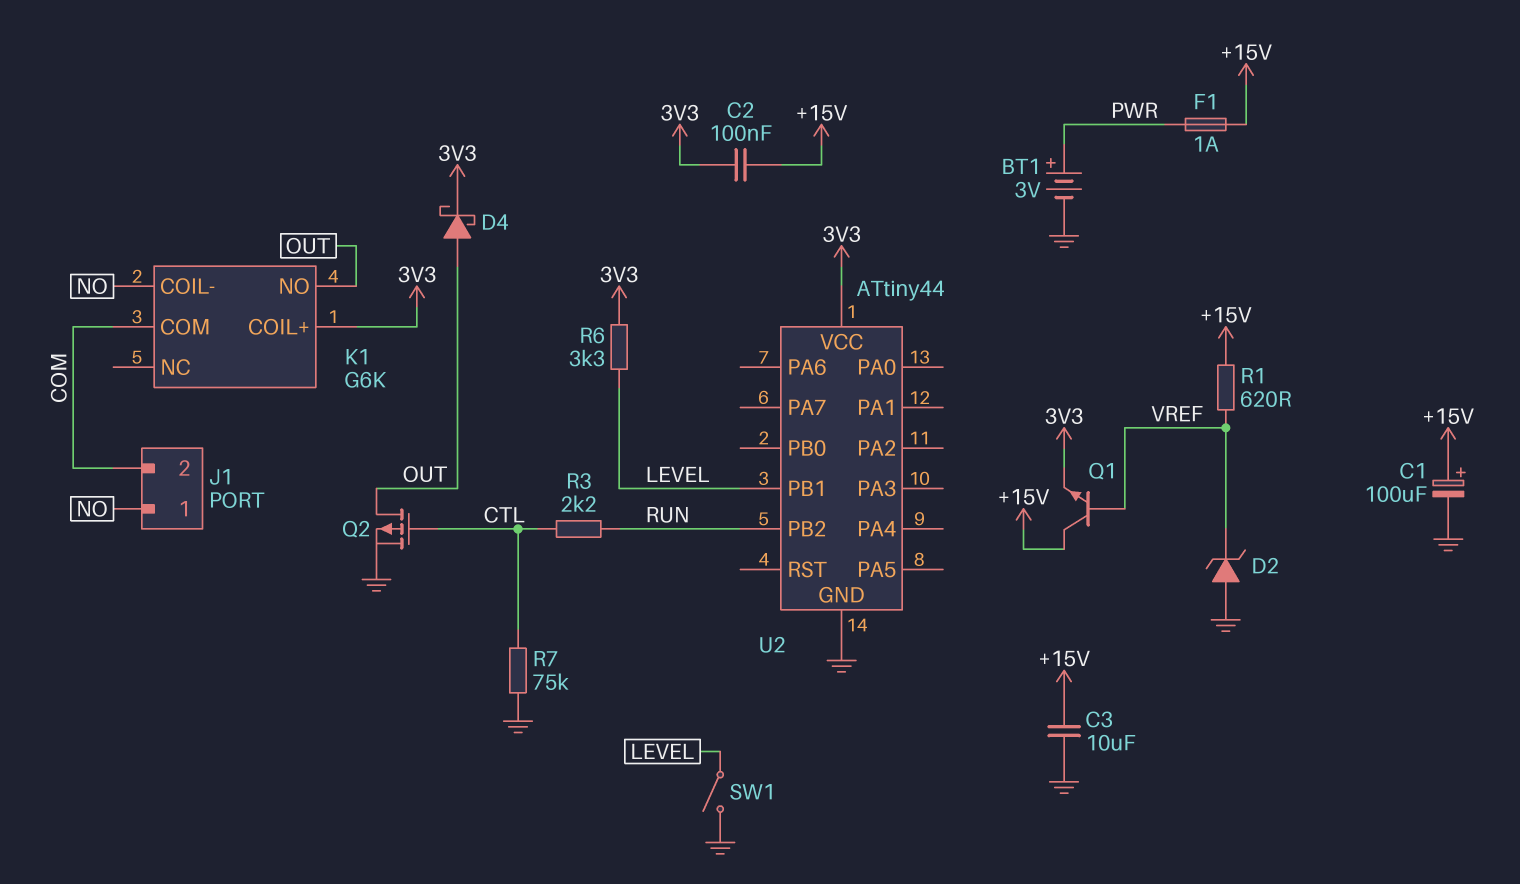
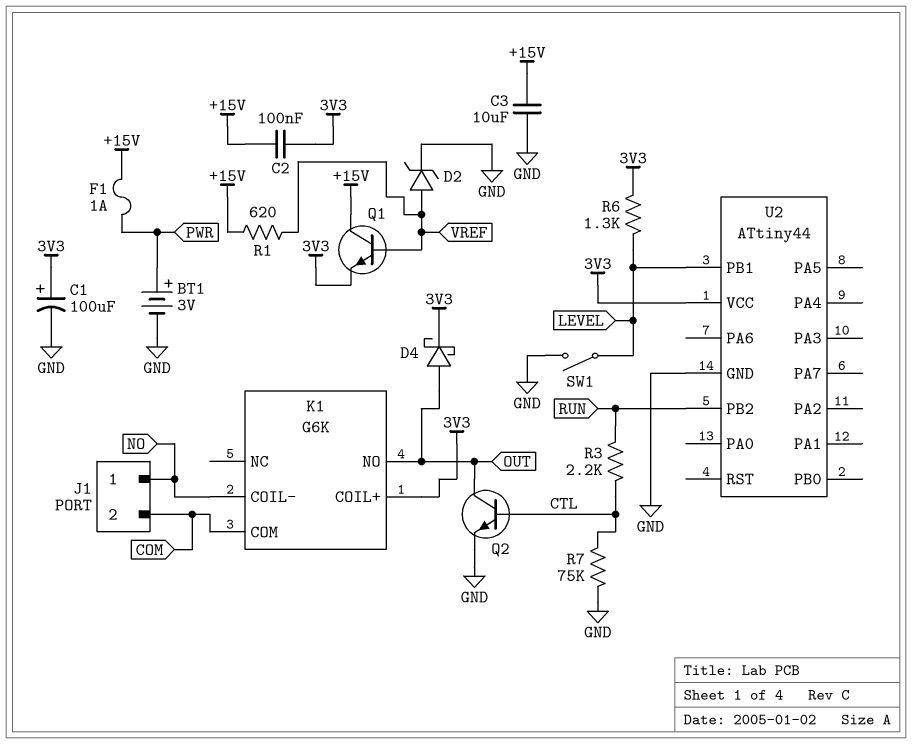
C1: 100uF (plus +15V, minus GND) -> 100uF (plus 3V3, minus GND)
D2: zener (A GND, K VREF) -> zener (A VREF, K GND)
Q2: PMOS (G CTL, D OUT, S GND) -> NPN (B CTL, C OUT, E GND)
R6: 3.3k (3V3, LEVEL) -> 1.3k (3V3, LEVEL)

